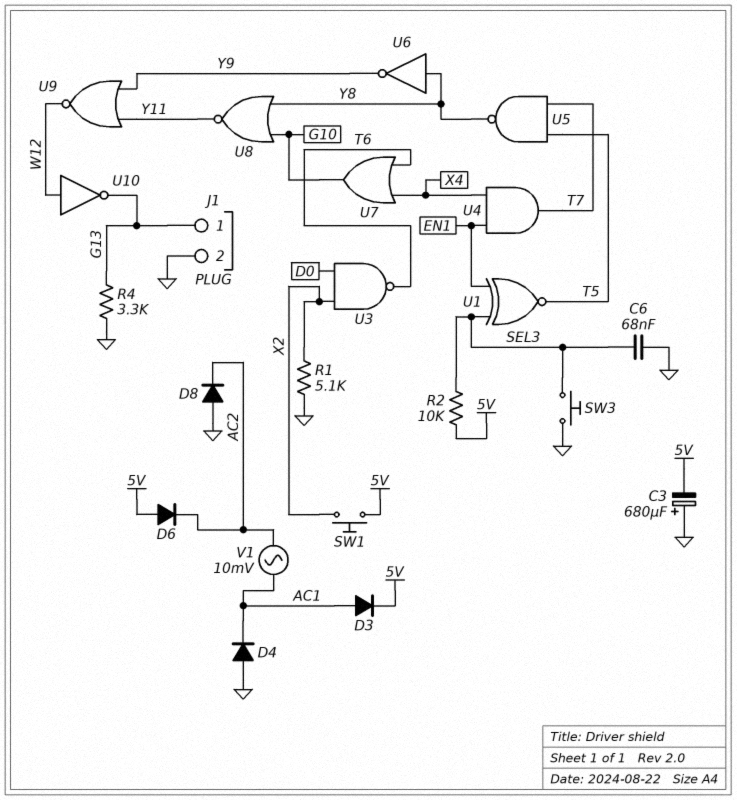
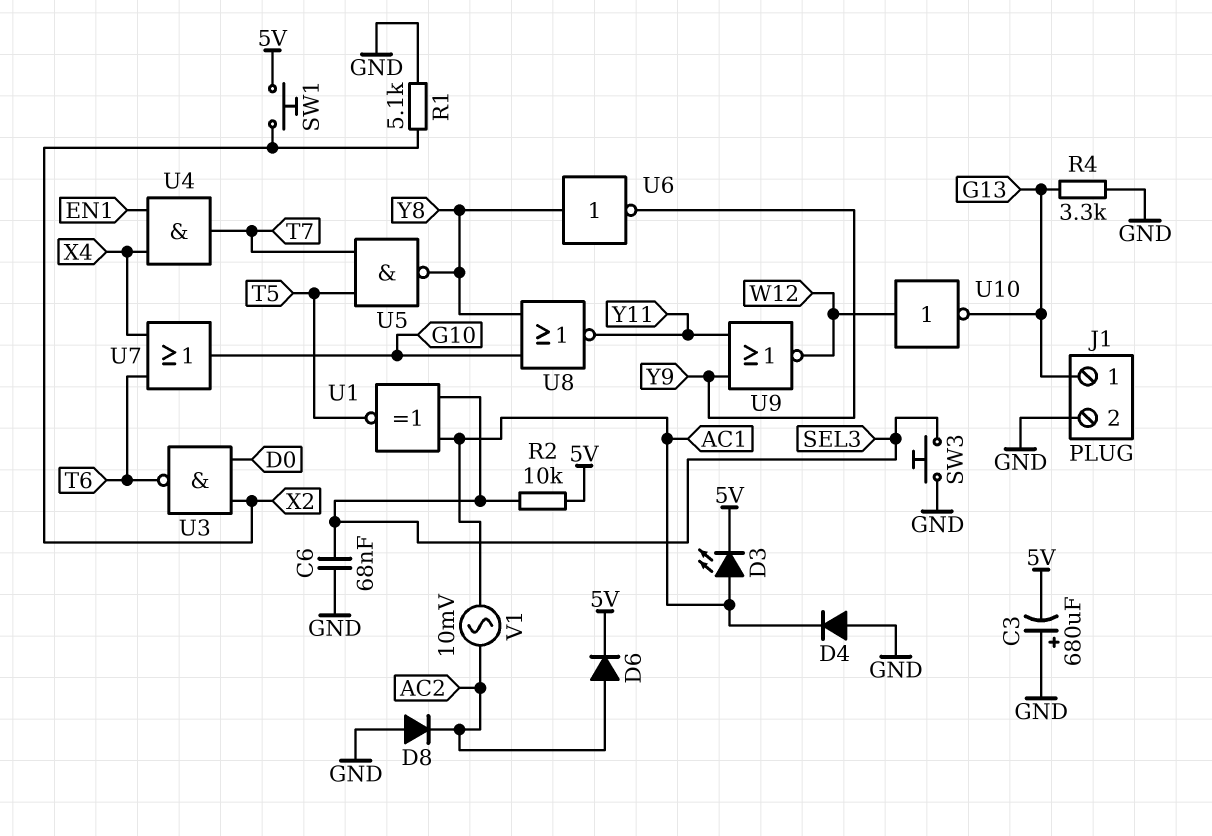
D3: diode (A AC1, K 5V) -> LED (A AC1, K 5V)
D6: diode (A 5V, K AC2) -> diode (A AC2, K 5V)
U1: XNOR (in EN1, in SEL3, out T5) -> XNOR (in AC1, in SEL3, out T5)

